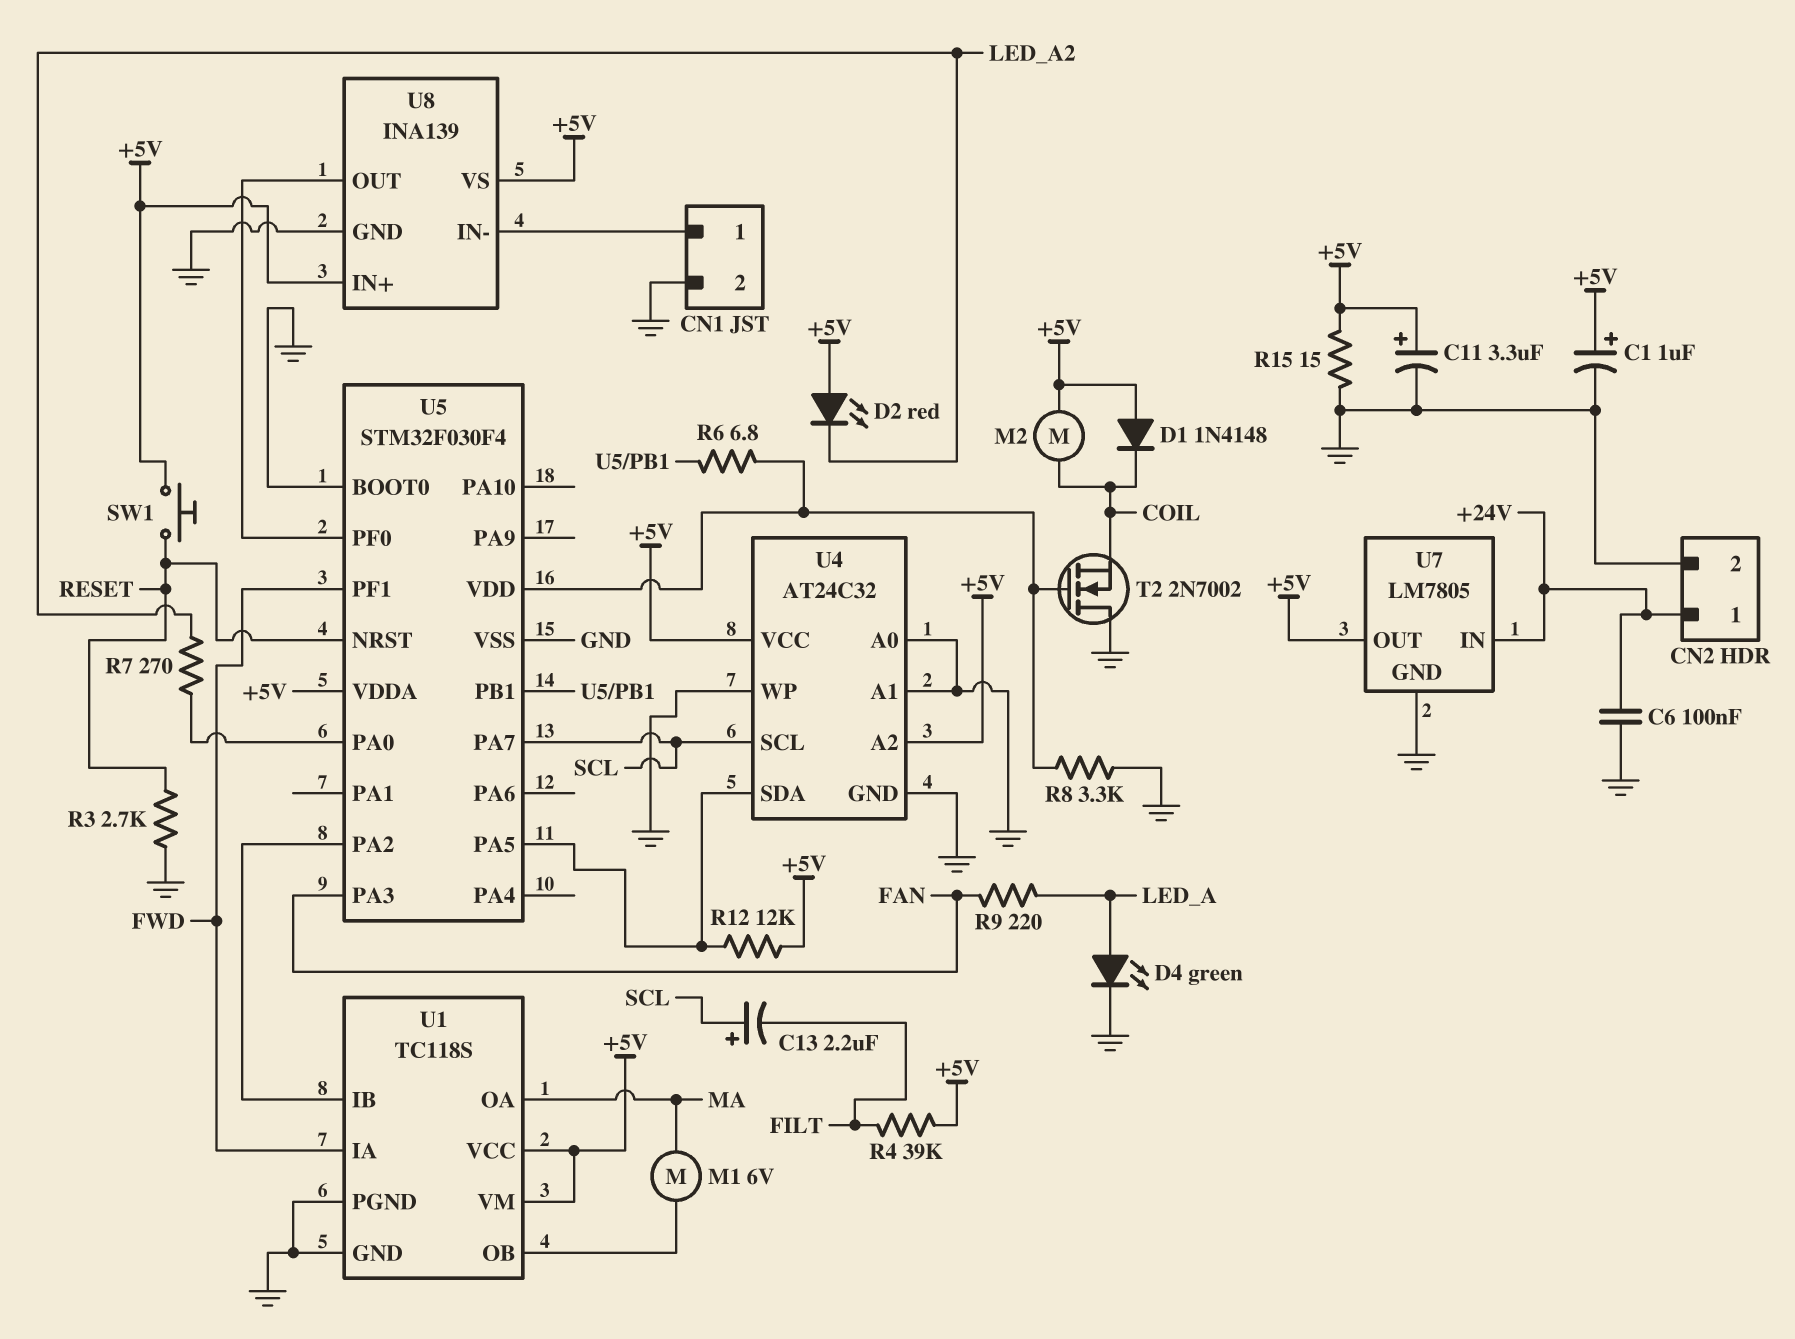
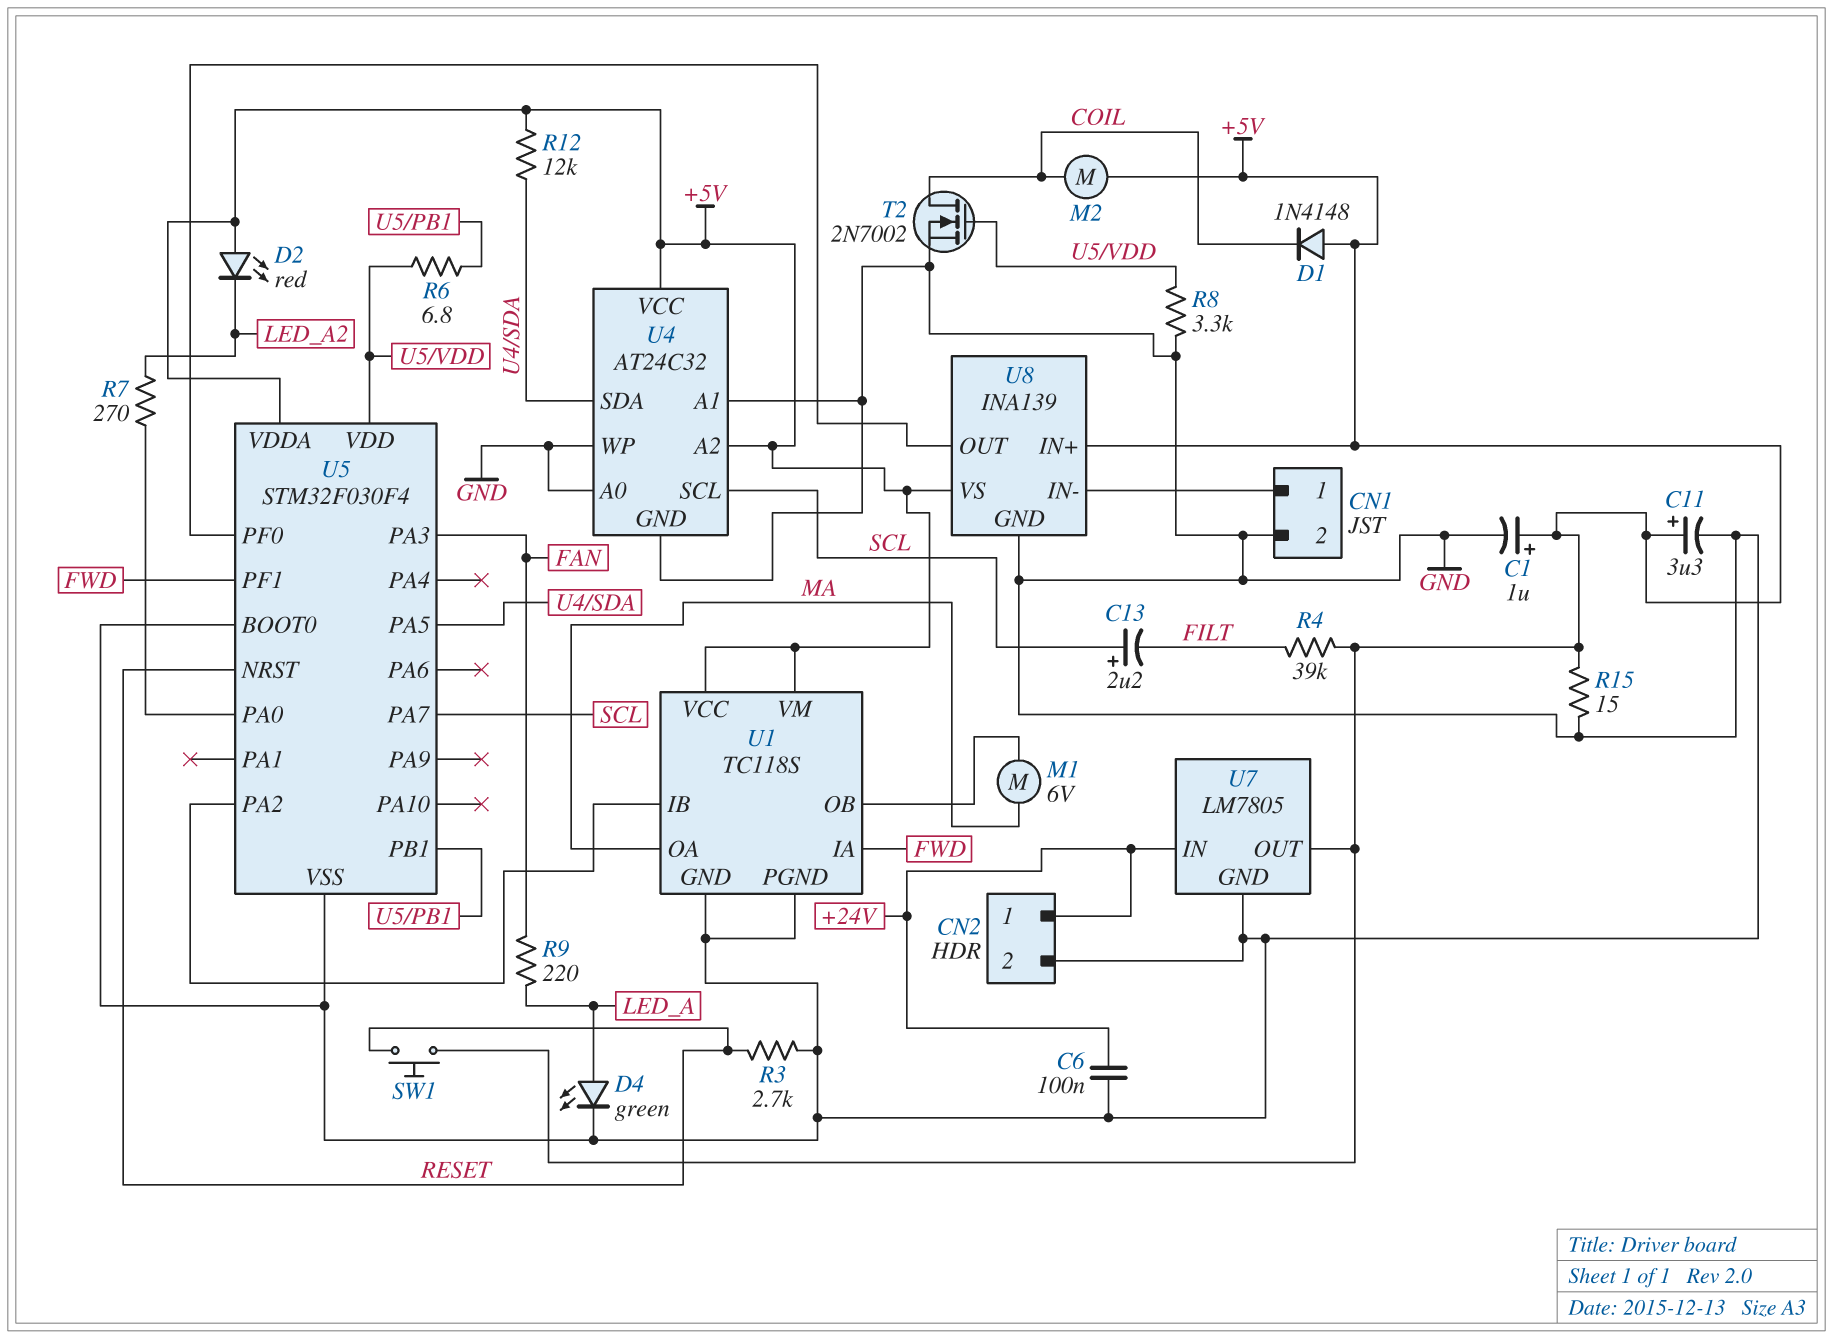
T2: NMOS 2N7002 (G U5/VDD, D GND, S COIL) -> NMOS 2N7002 (G U5/VDD, D COIL, S GND)

